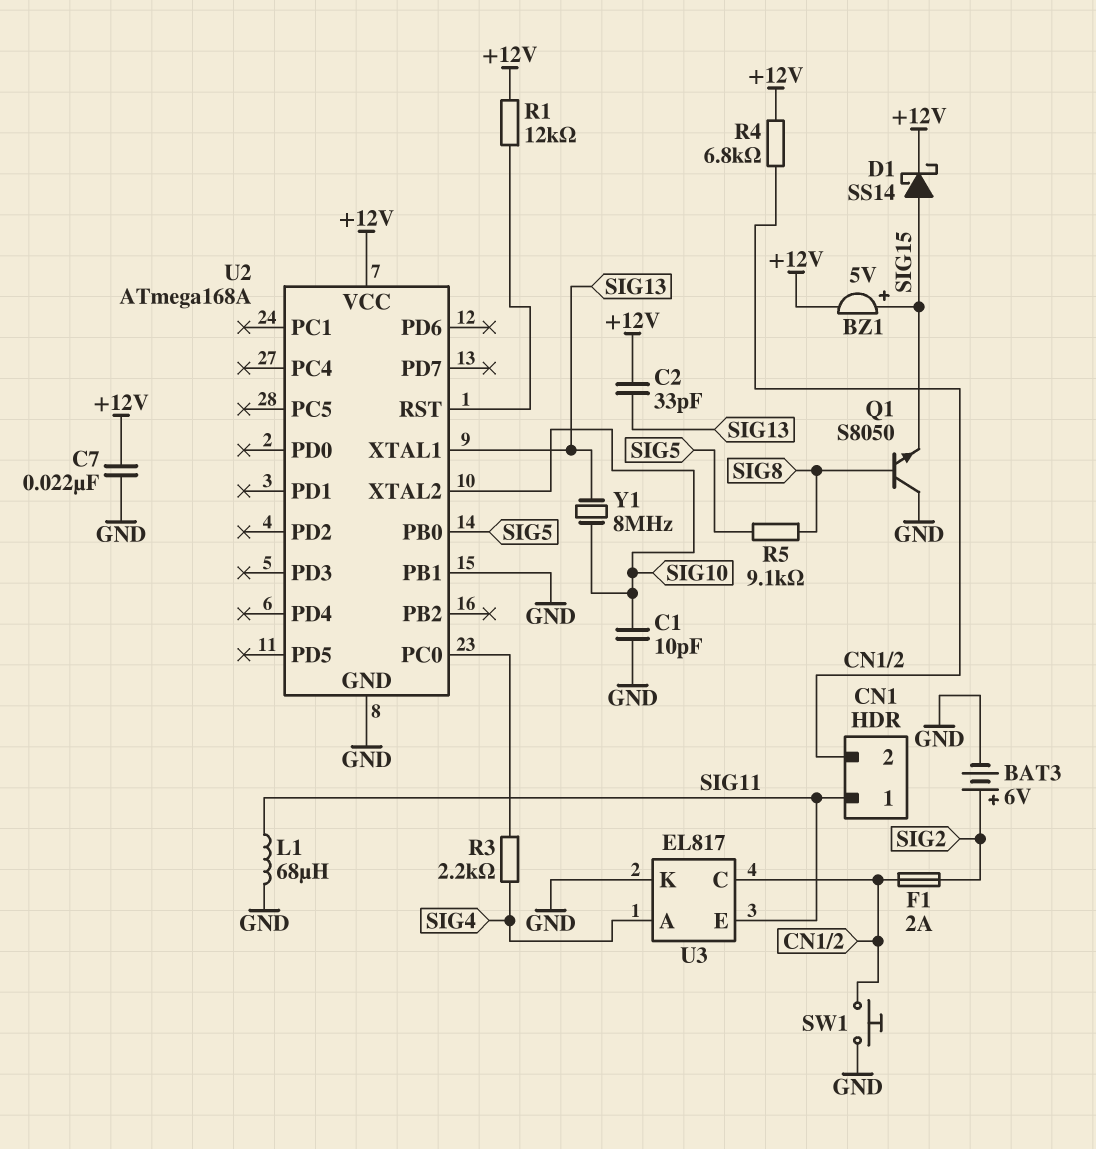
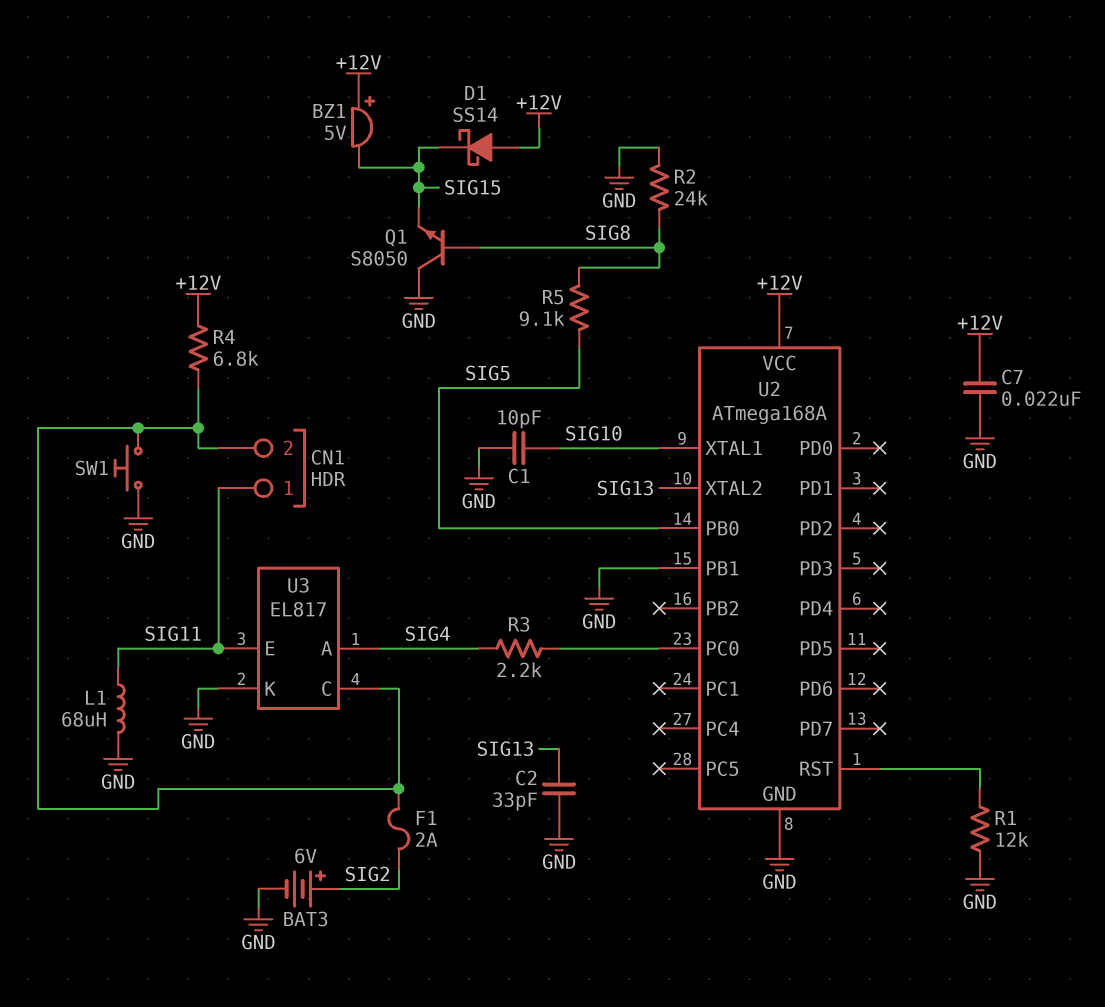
BZ1: buzzer 5V (plus SIG15, minus +12V) -> buzzer 5V (plus +12V, minus SIG15)
C2: 33pF (+12V, SIG13) -> 33pF (GND, SIG13)
D1: schottky SS14 (A SIG15, K +12V) -> schottky SS14 (A +12V, K SIG15)
R1: 12k (+12V, U2/RST) -> 12k (GND, U2/RST)
R2: none -> 24k (GND, SIG8)
U2 pin XTAL1: SIG13 -> SIG10
U2 pin XTAL2: SIG10 -> SIG13
Y1: 8MHz (SIG10, SIG13) -> none

